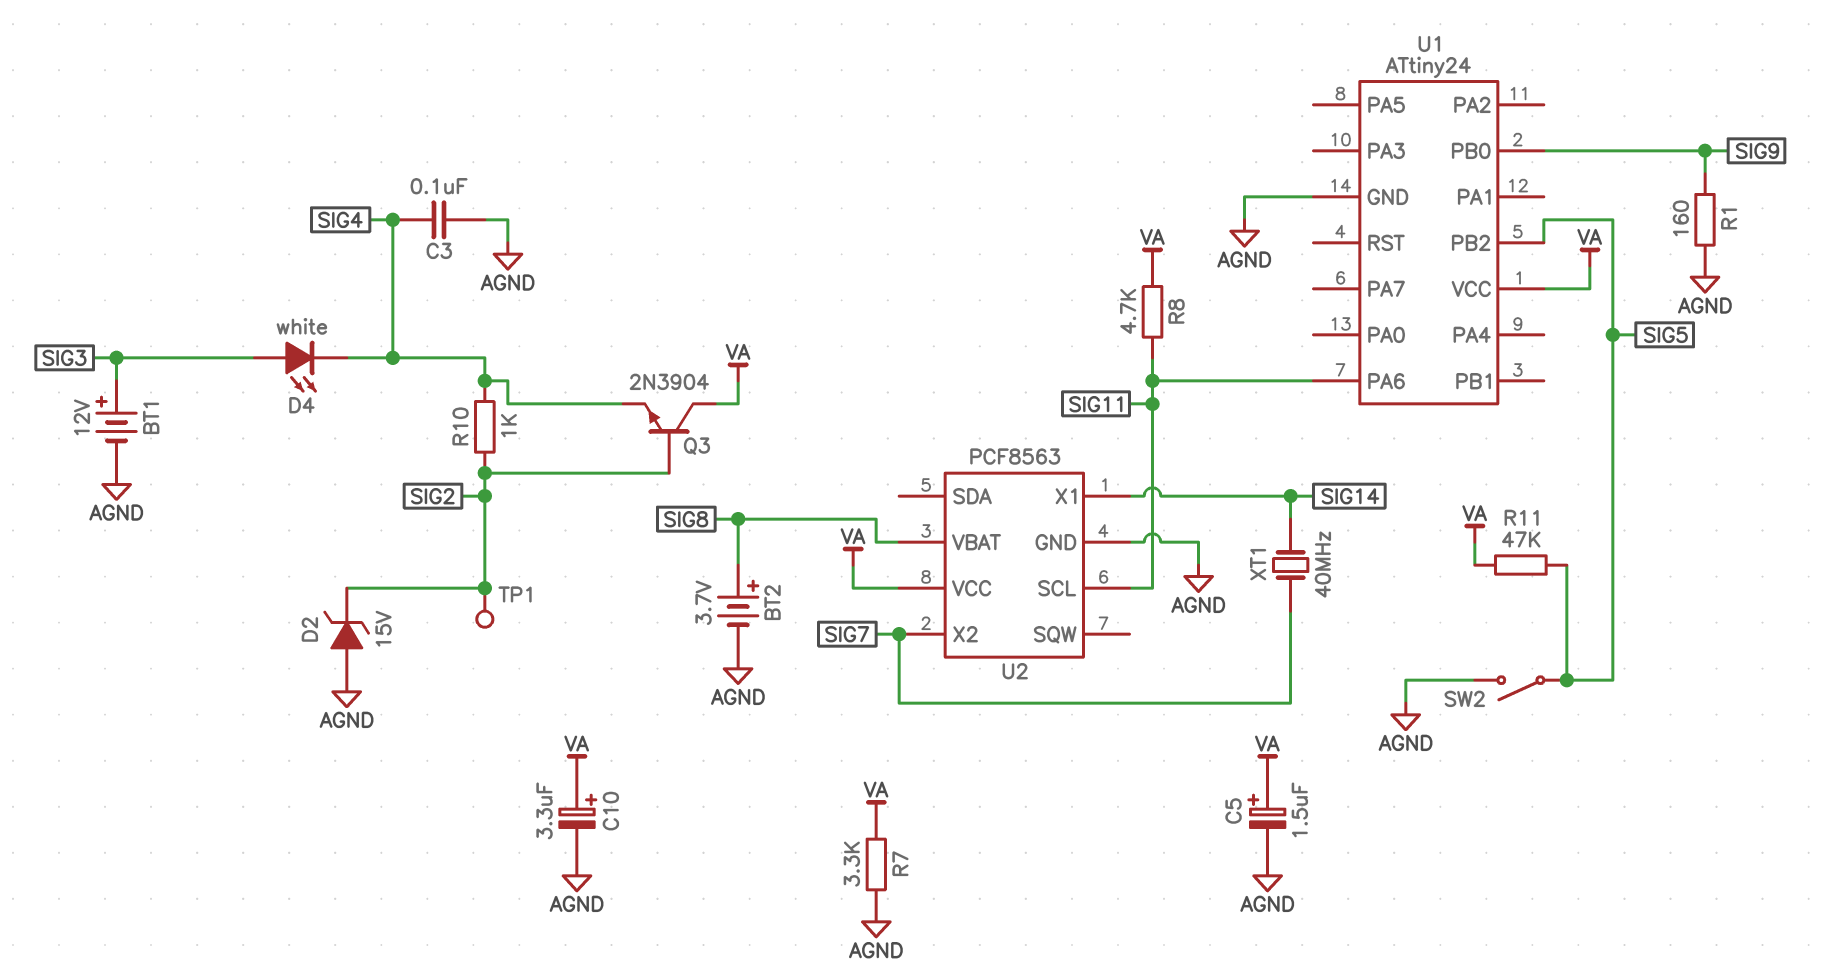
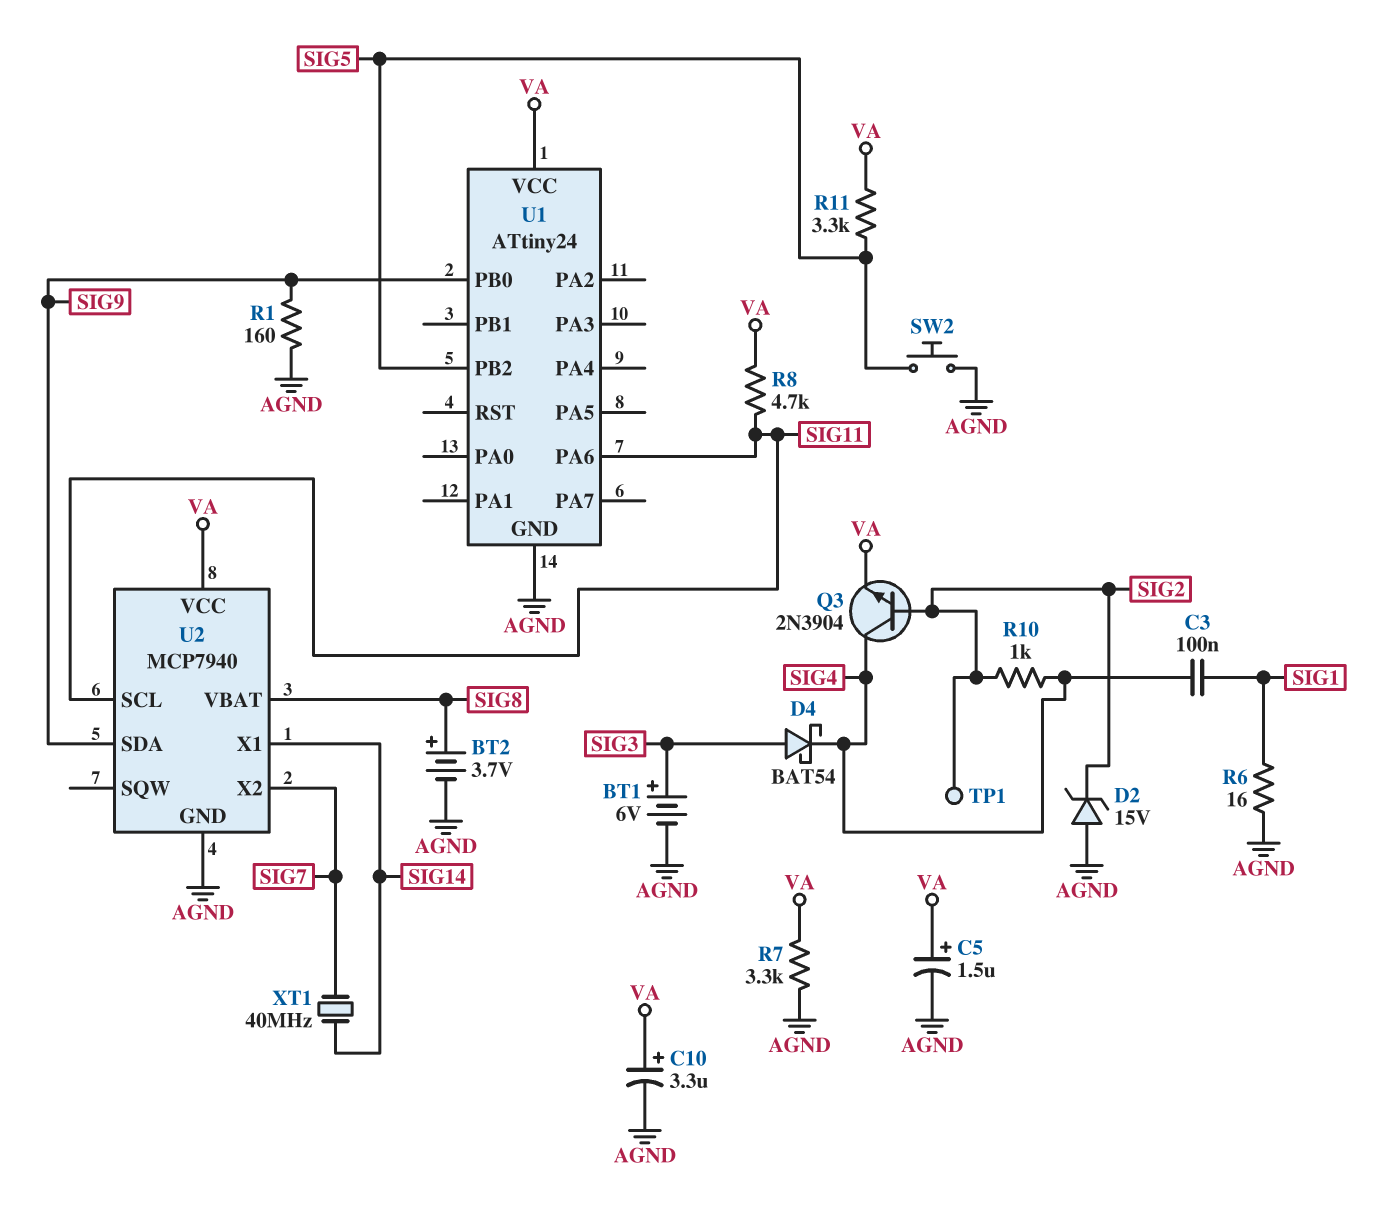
BT1: 12V (plus SIG3, minus AGND) -> 6V (plus SIG3, minus AGND)
C3: 100nF (AGND, SIG4) -> 100nF (SIG1, SIG4)
D4: LED white (A SIG3, K SIG4) -> schottky BAT54 (A SIG3, K SIG4)
Q3: NPN 2N3904 (B SIG2, C VA, E SIG4) -> NPN 2N3904 (B SIG2, C SIG4, E VA)
R6: none -> 16 (AGND, SIG1)
R11: 47k (SIG5, VA) -> 3.3k (SIG5, VA)
SW2: switch (AGND, SIG5) -> button (AGND, SIG5)
U2: PCF8563 -> MCP7940
U2 pin SDA: none -> SIG9

